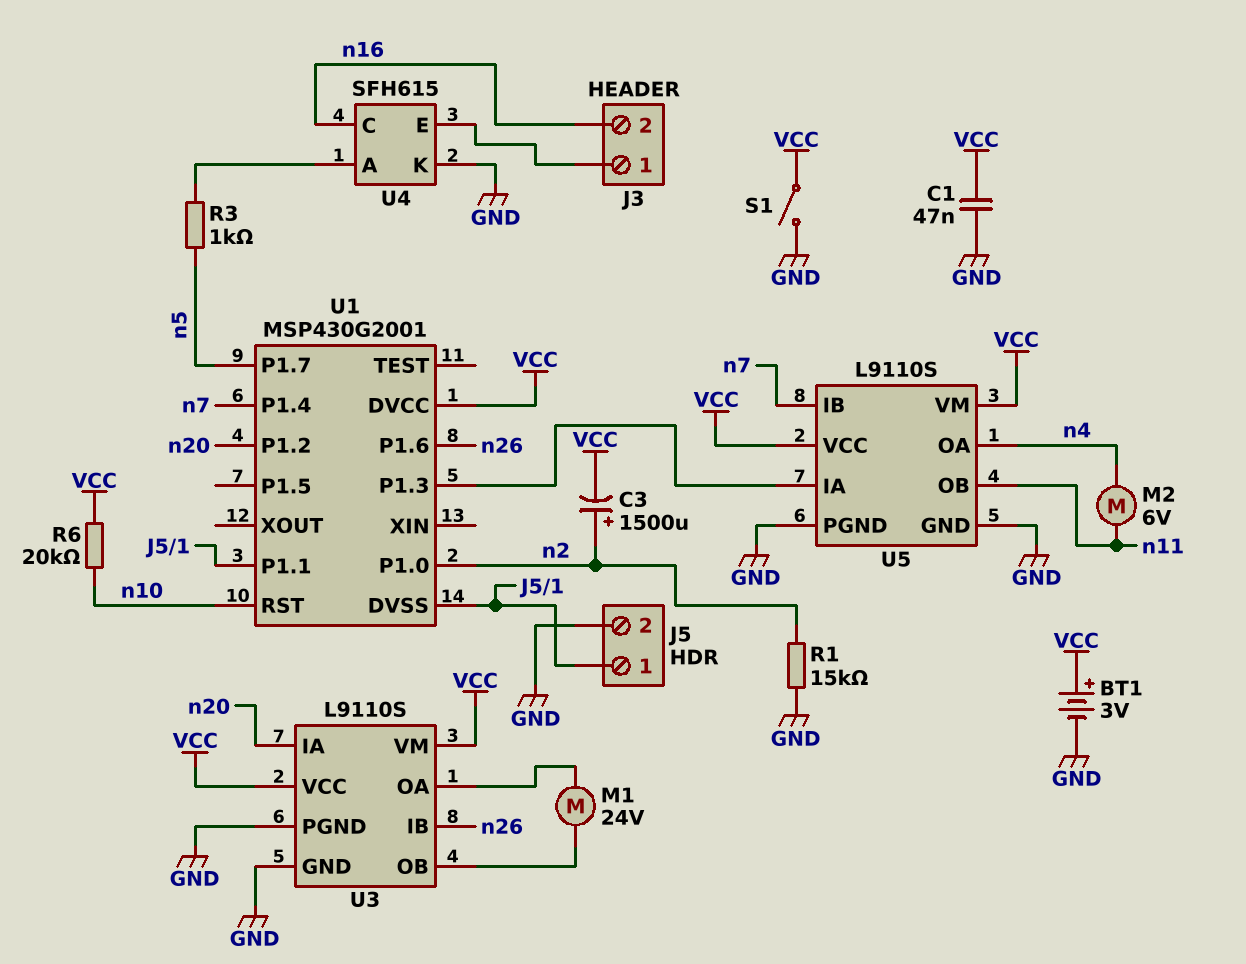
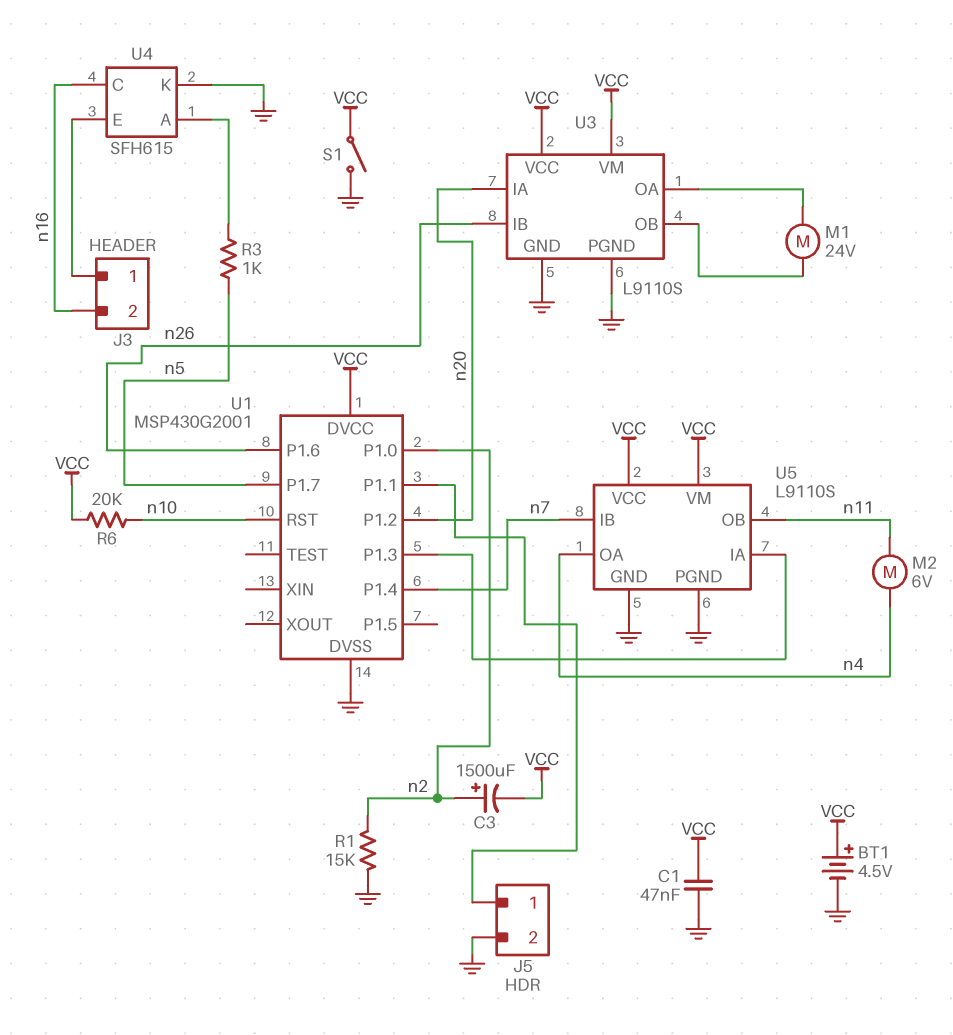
BT1: 3V (plus VCC, minus GND) -> 4.5V (plus VCC, minus GND)
U1 pin DVSS: J5/1 -> GND

